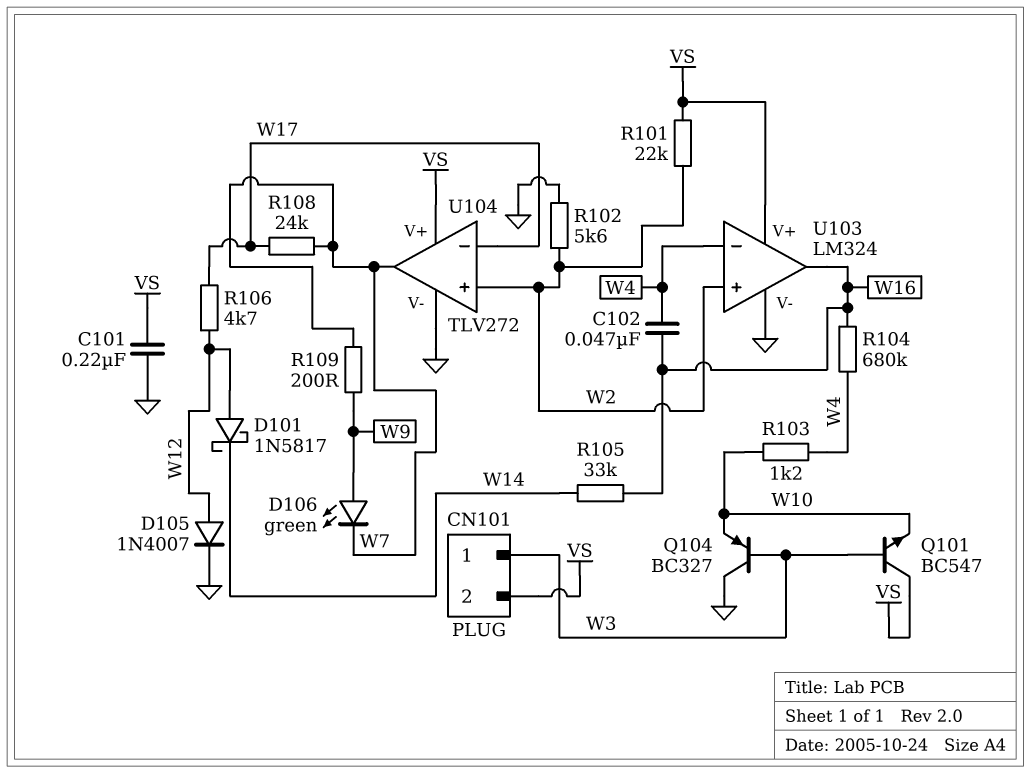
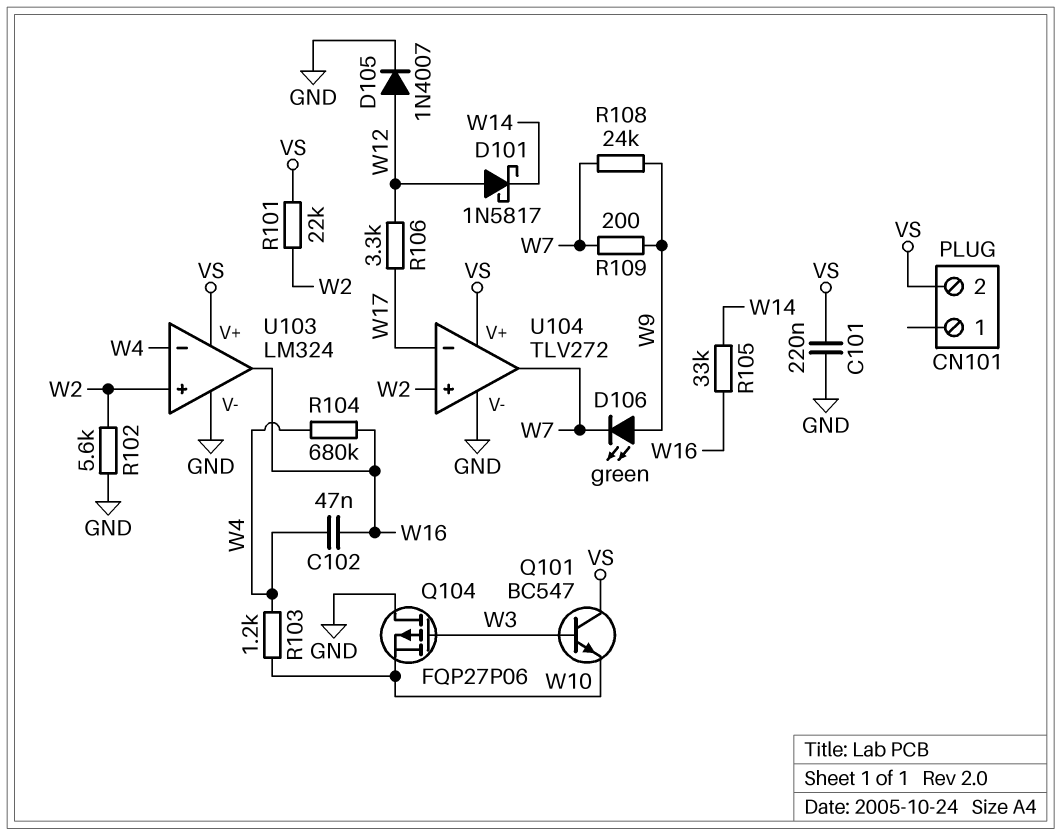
CN101 pin 1: W3 -> none
Q104: PNP BC327 (B W3, C GND, E W10) -> PMOS FQP27P06 (G W3, D GND, S W10)
R106: 4.7k (W12, W17) -> 3.3k (W12, W17)
R108: 24k (W7, W17) -> 24k (W7, W9)

